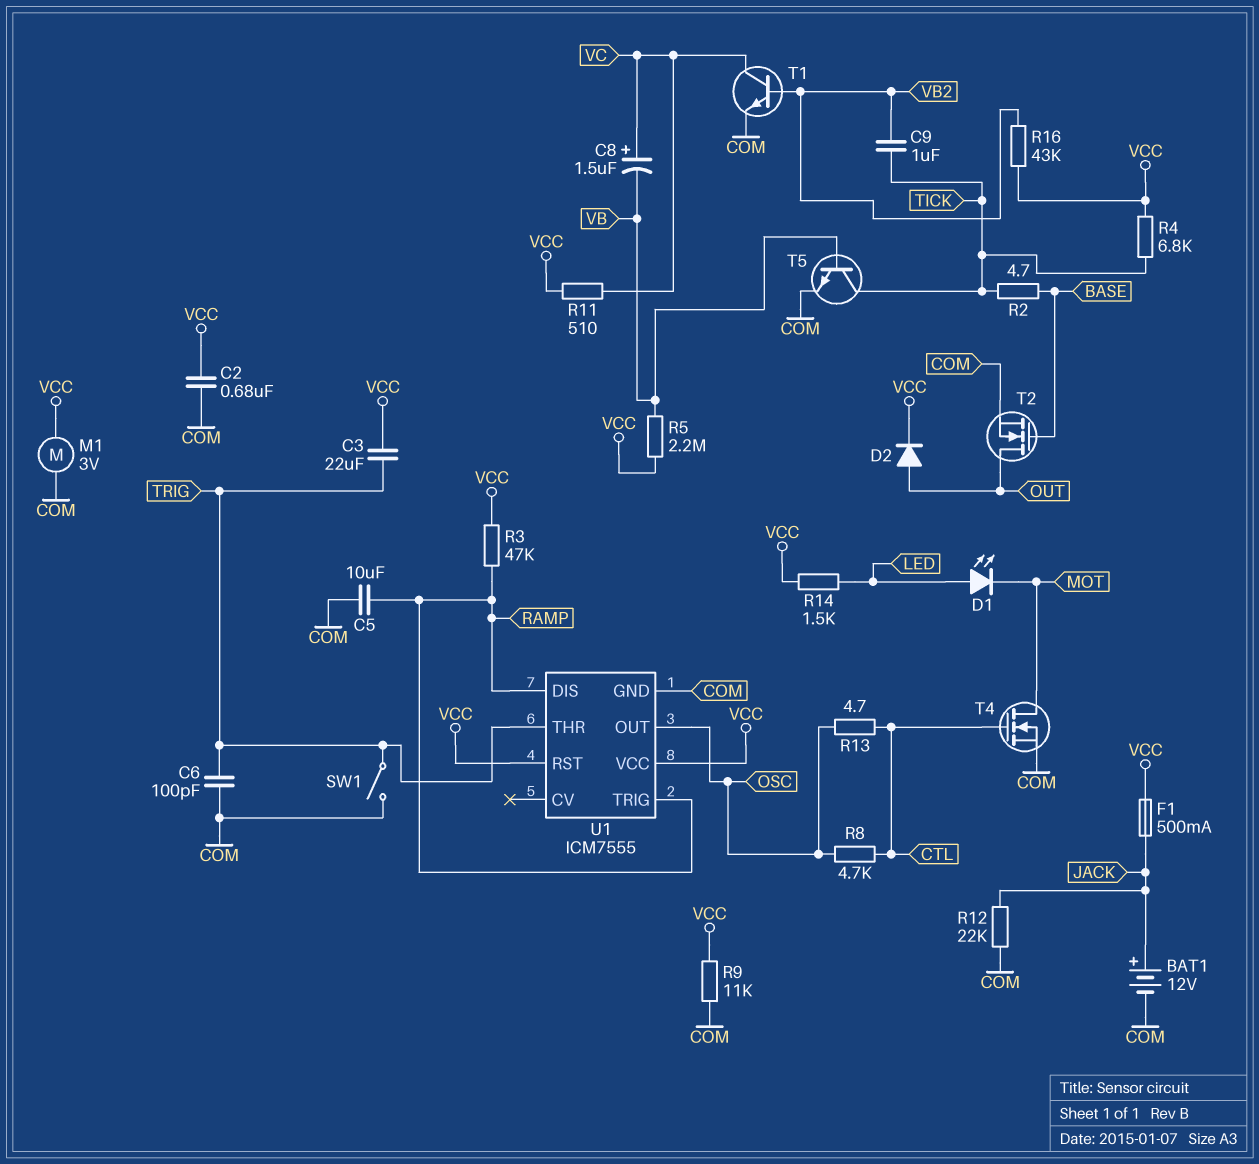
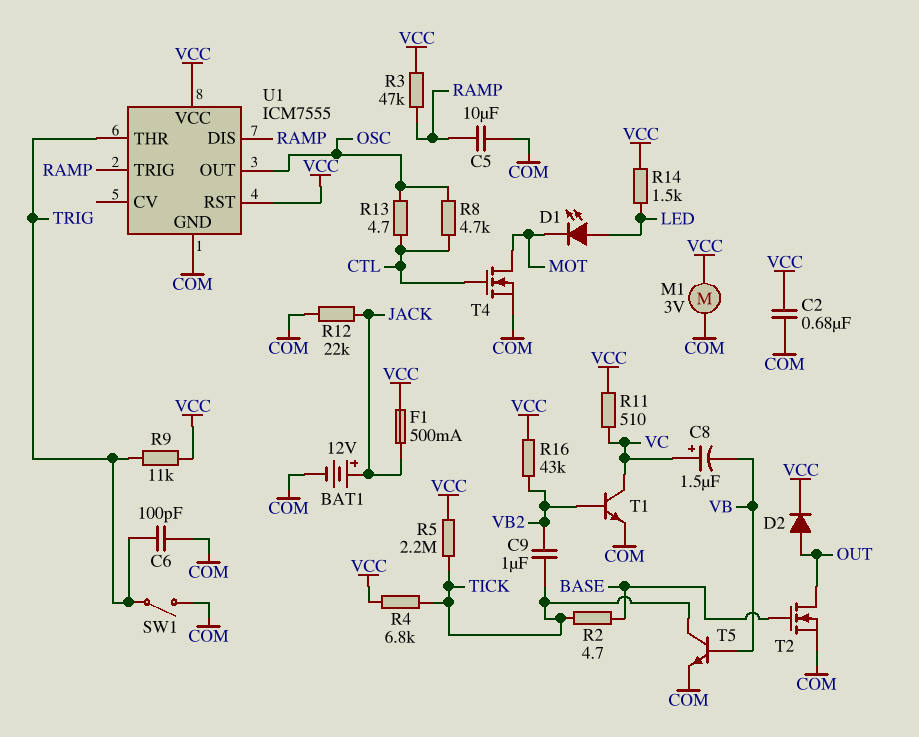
C3: 22uF (TRIG, VCC) -> none
R5: 2.2M (VB, VCC) -> 2.2M (TICK, VCC)
R9: 11k (COM, VCC) -> 11k (TRIG, VCC)

